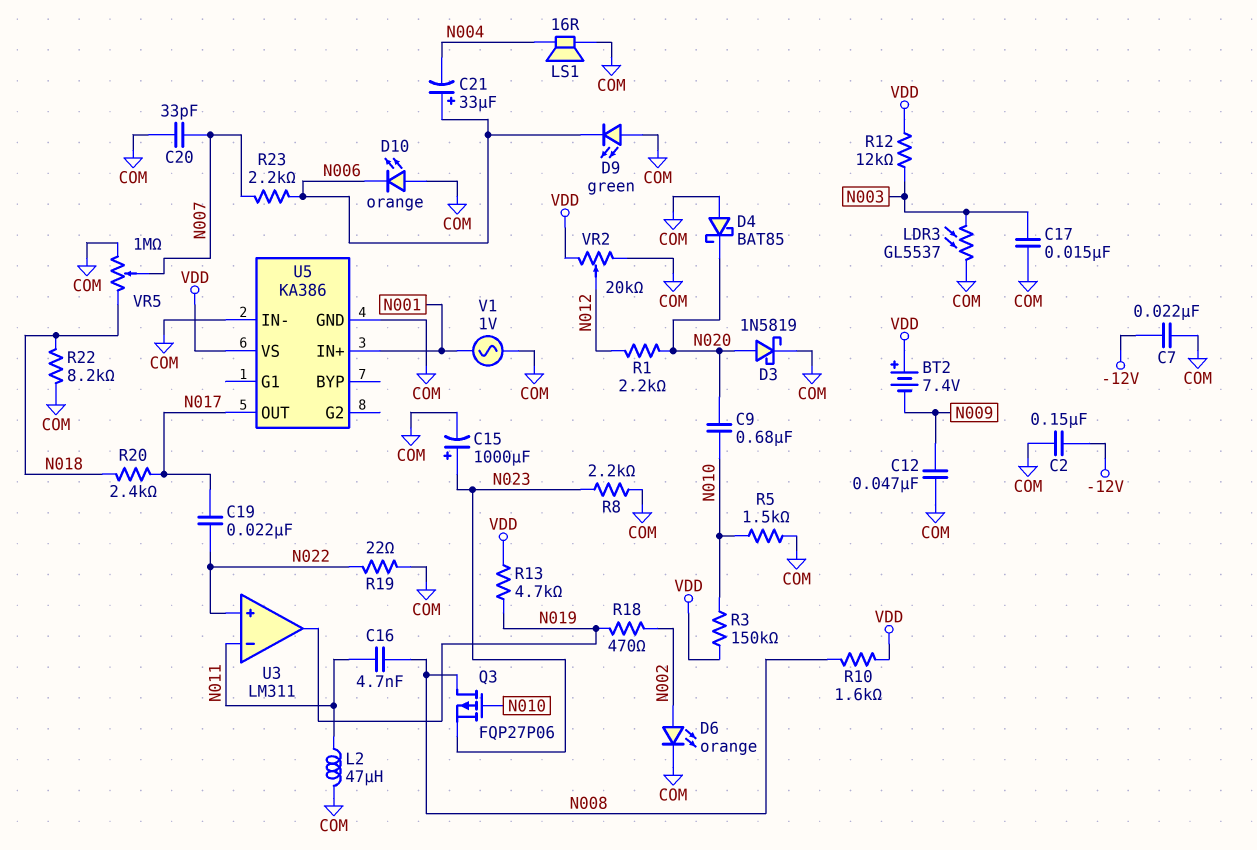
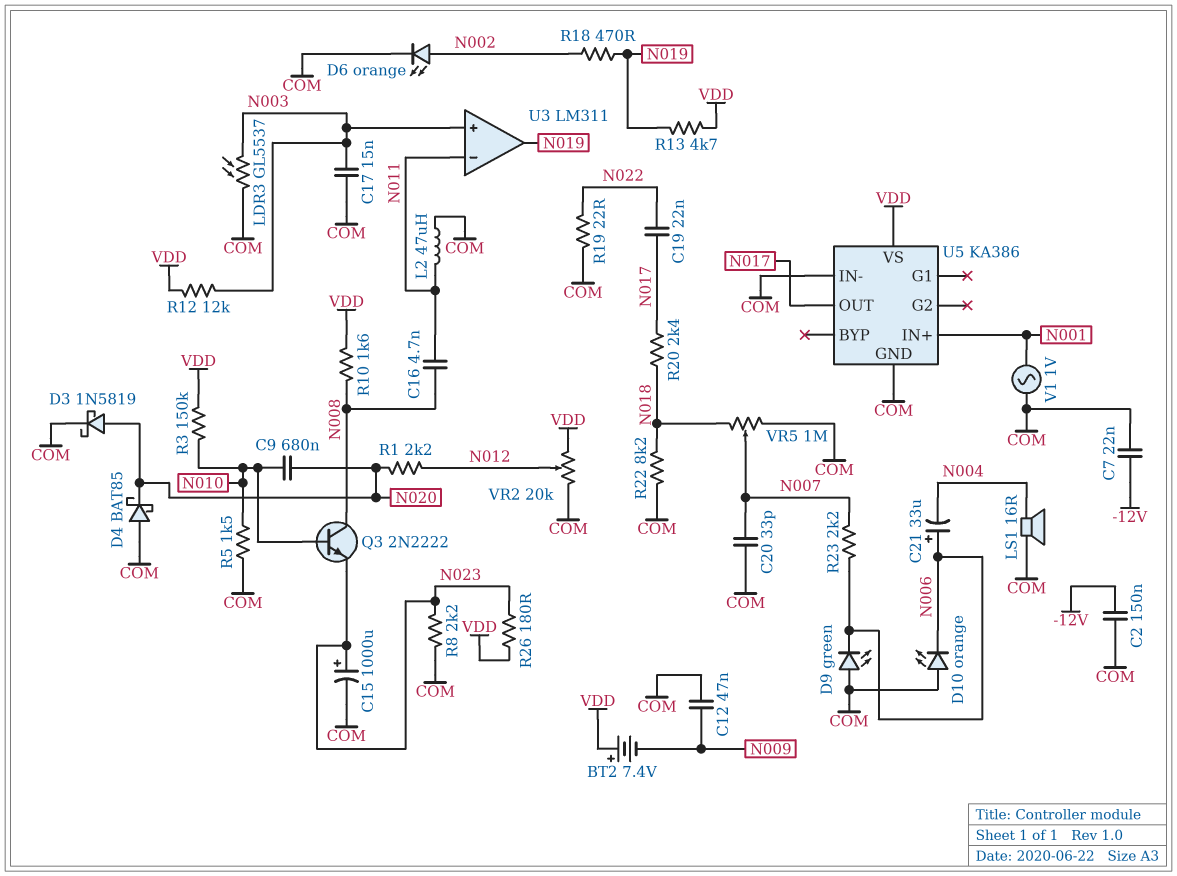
Q3: PMOS FQP27P06 (G N010, D N008, S N023) -> NPN 2N2222 (B N010, C N008, E N023)
R26: none -> 180 (N023, VDD)
U3 pin in+: N022 -> N003

